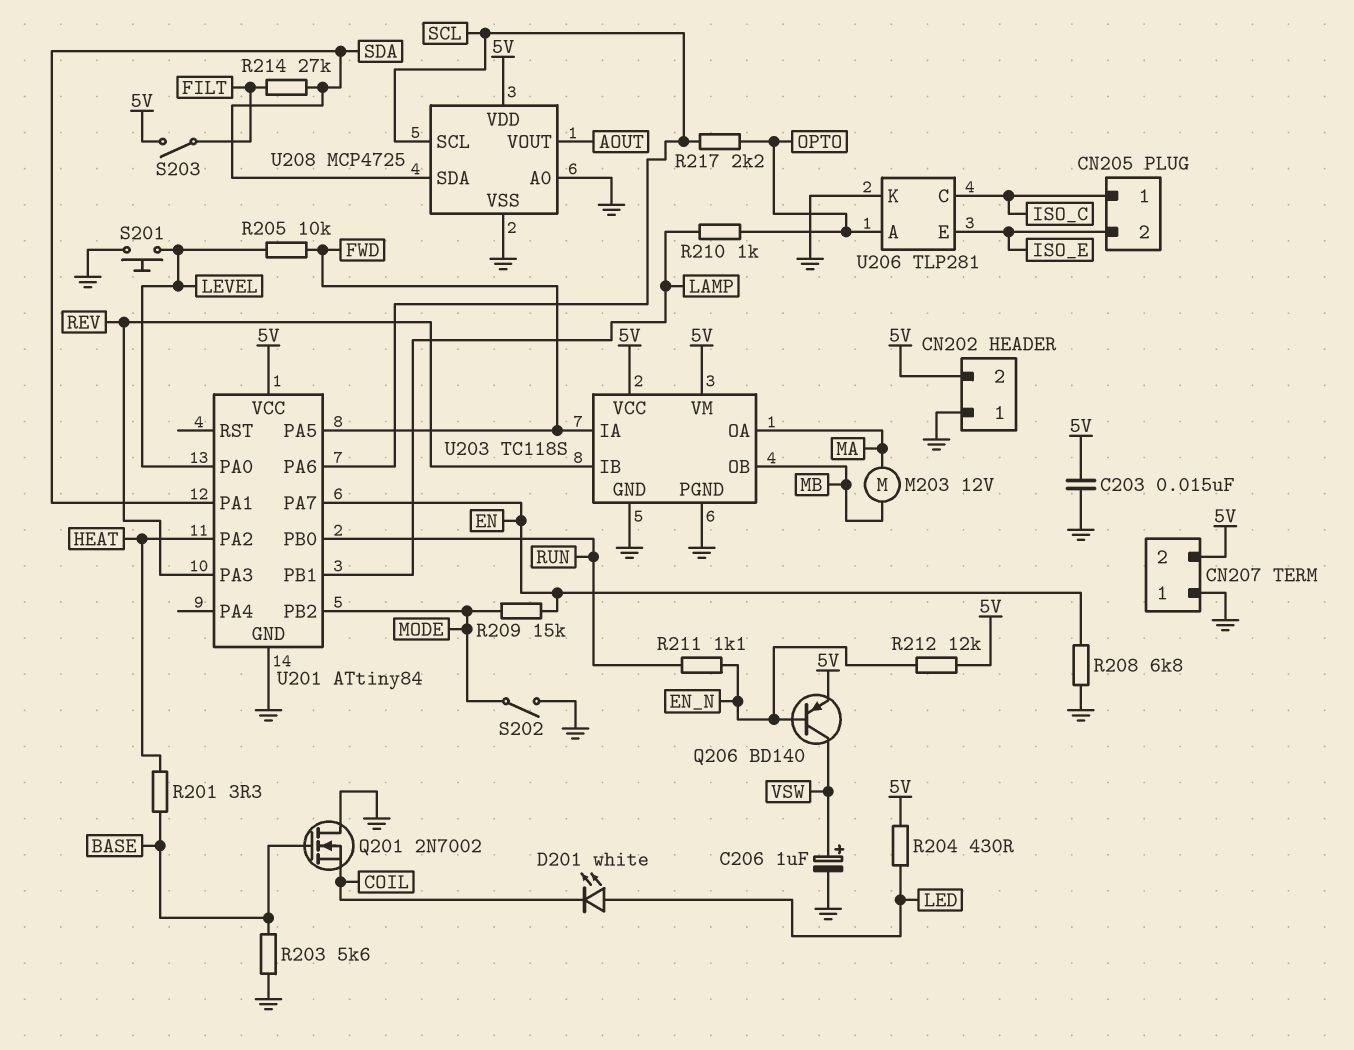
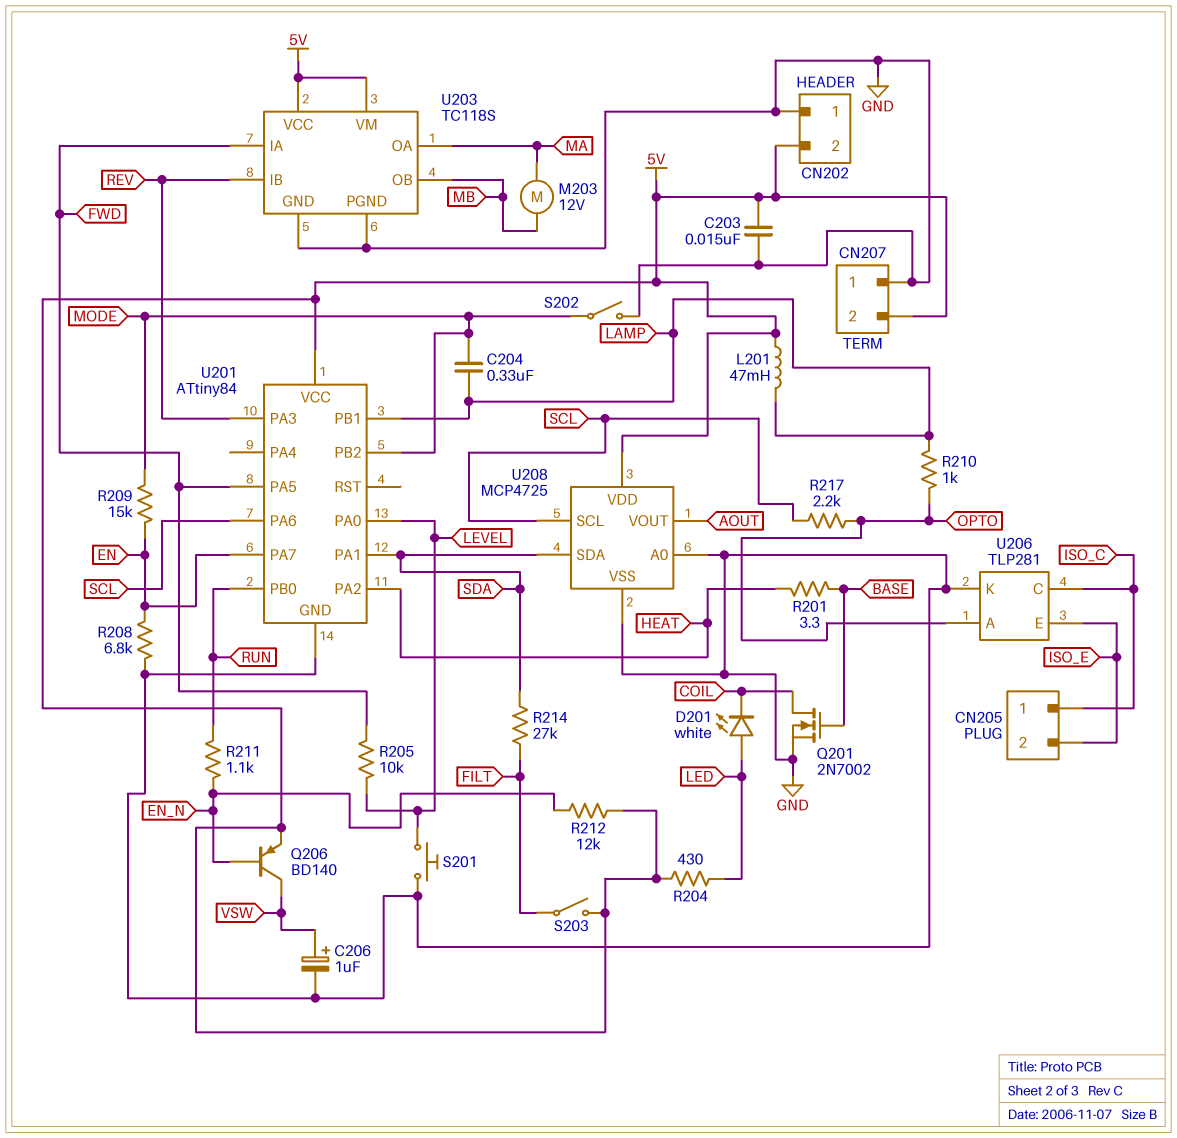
C204: none -> 330nF (LAMP, MODE)
L201: none -> 47mH (5V, LAMP)
Q201: NMOS 2N7002 (G BASE, D GND, S COIL) -> NMOS 2N7002 (G BASE, D COIL, S GND)
R203: 5.6k (BASE, GND) -> none

